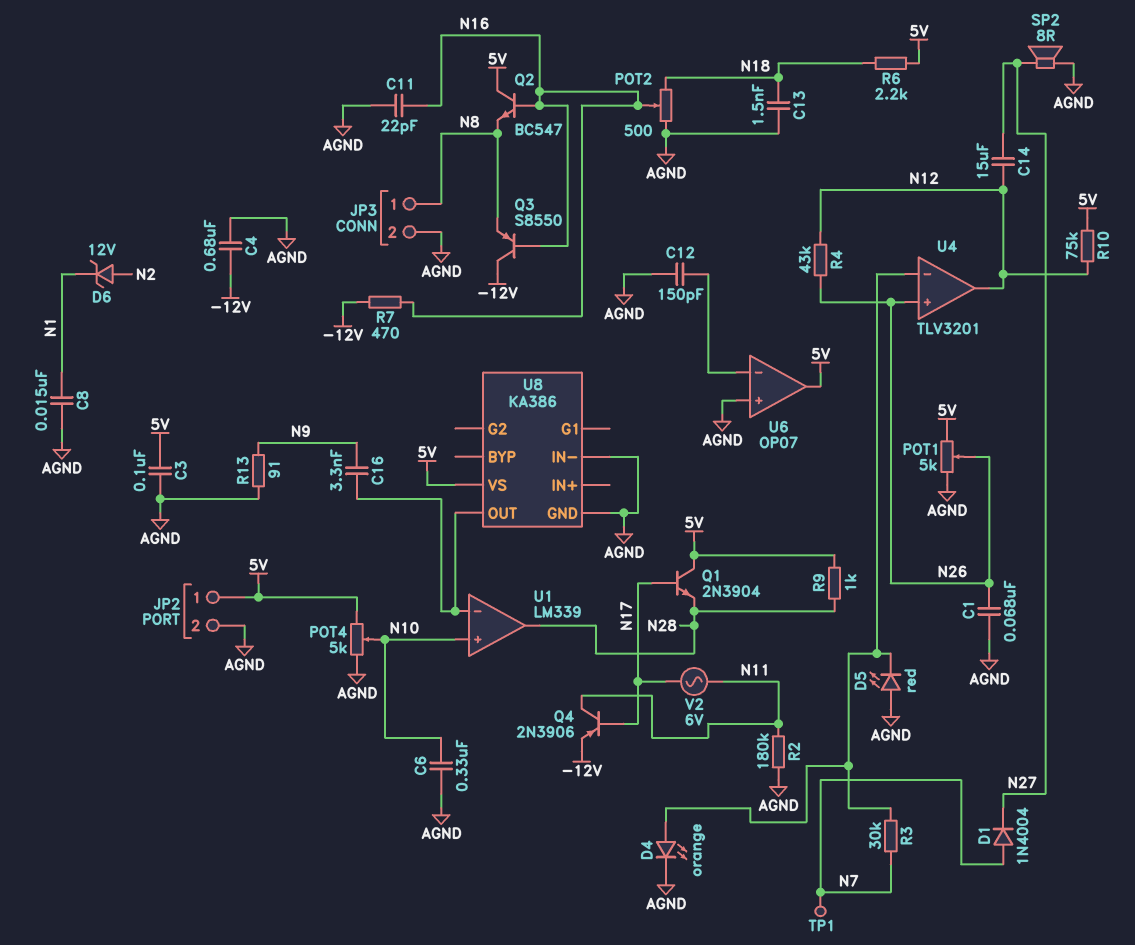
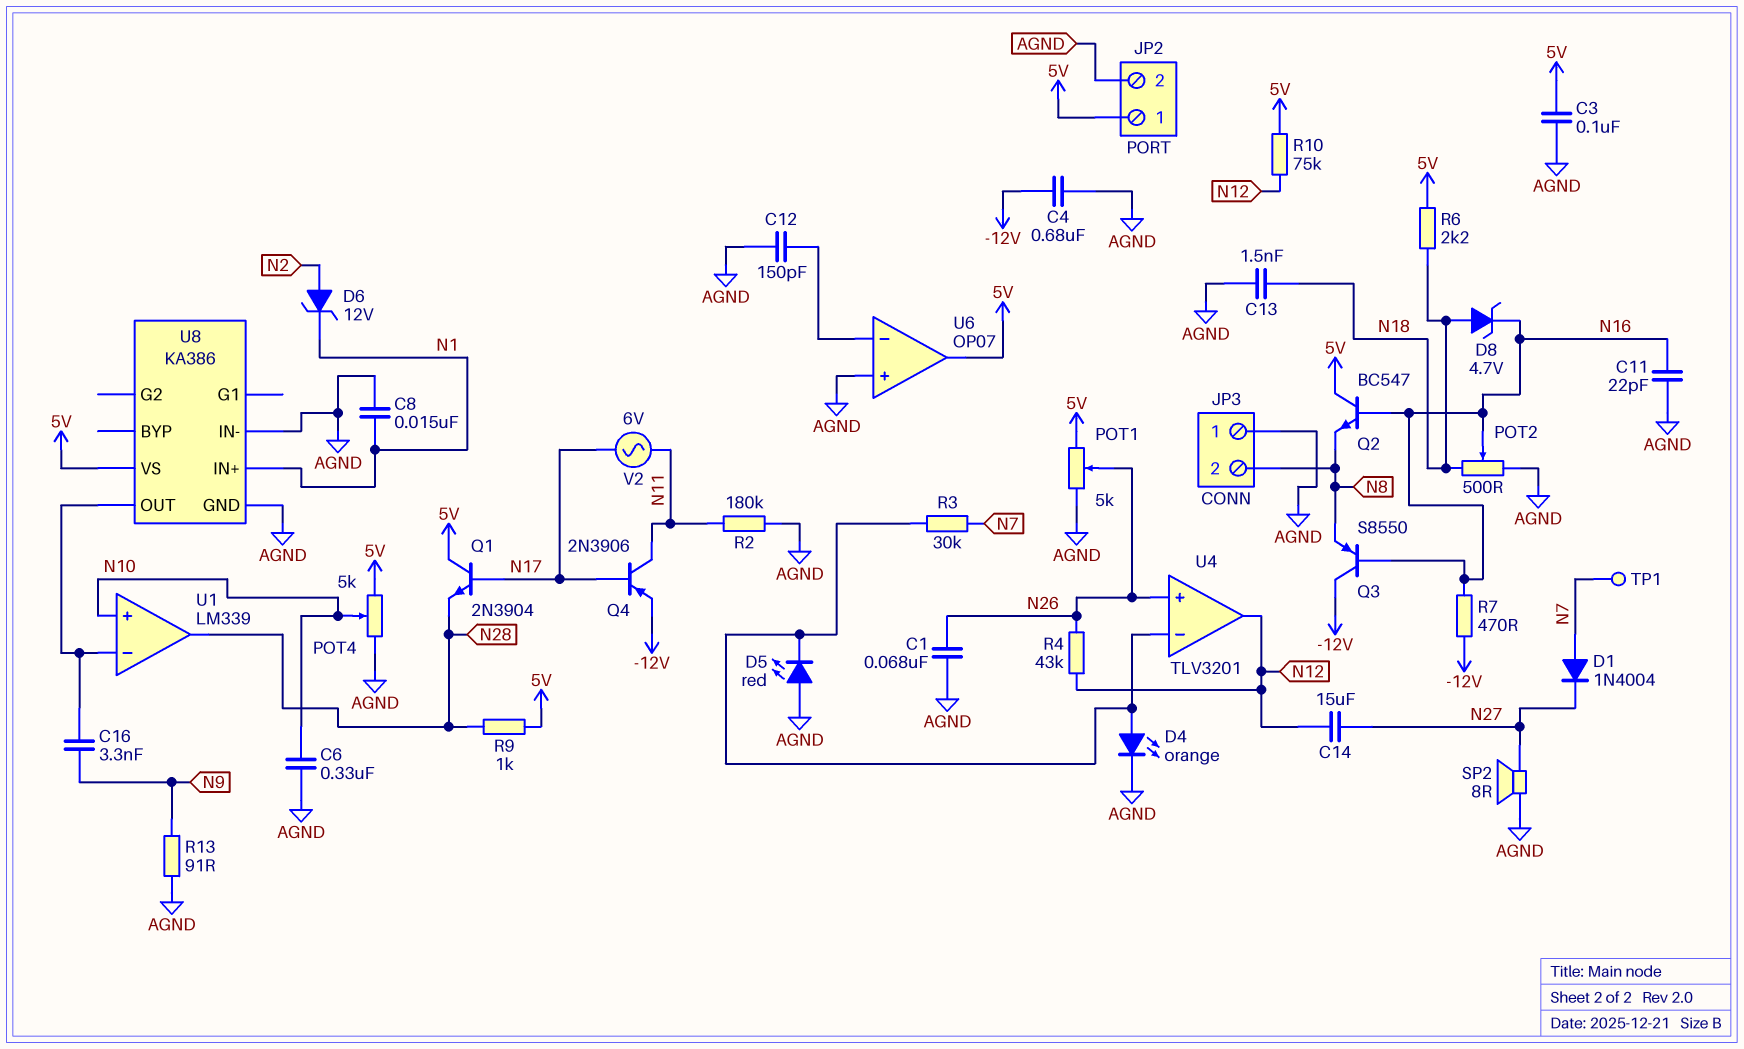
D8: none -> zener 4.7V (A N18, K N16)
JP3 pin 1: N8 -> AGND
JP3 pin 2: AGND -> N8
U8 pin IN+: none -> N1

